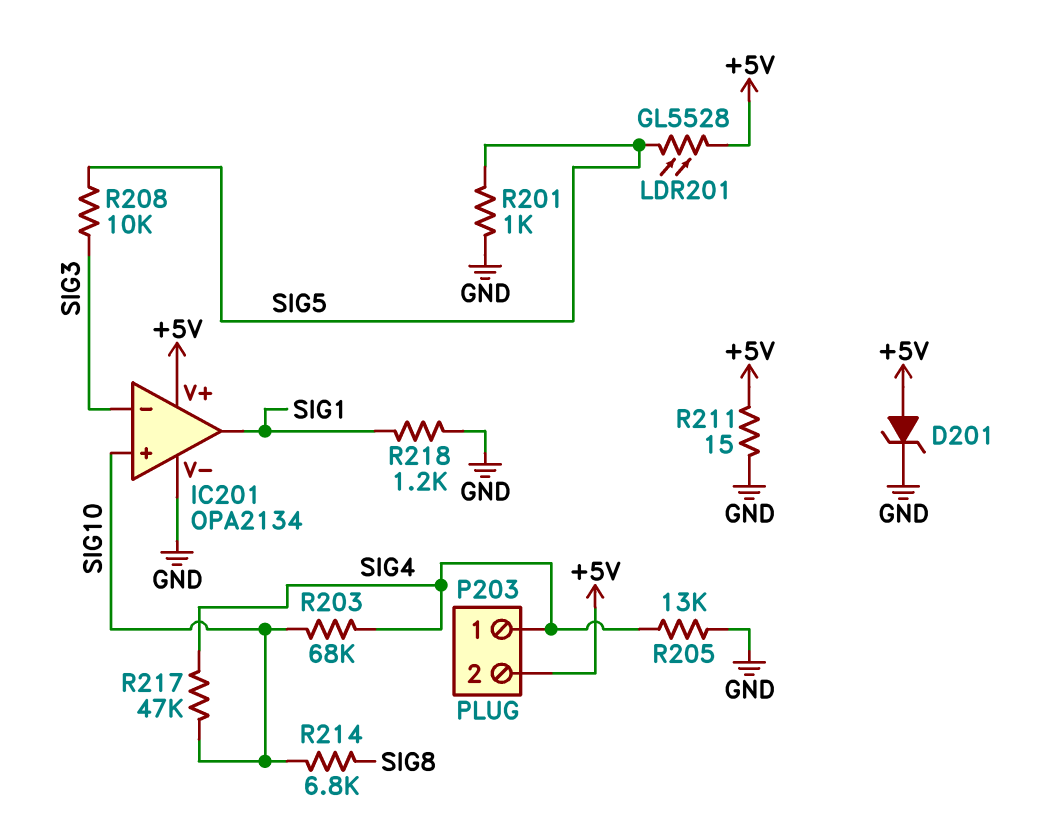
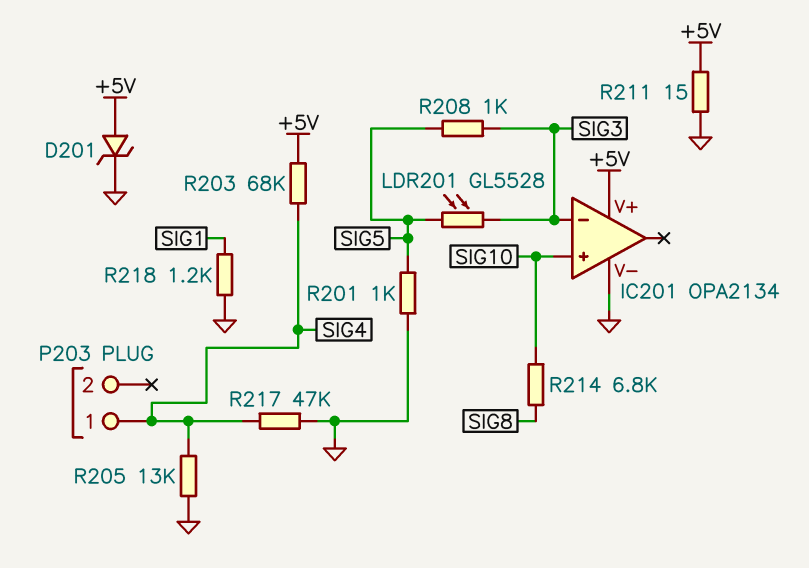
IC201 pin out: SIG1 -> none
LDR201: GL5528 (+5V, SIG5) -> GL5528 (SIG3, SIG5)
P203 pin 2: +5V -> none
R203: 68k (SIG4, SIG10) -> 68k (+5V, SIG4)
R208: 10k (SIG3, SIG5) -> 1k (SIG3, SIG5)
R217: 47k (SIG4, SIG10) -> 47k (GND, SIG4)

